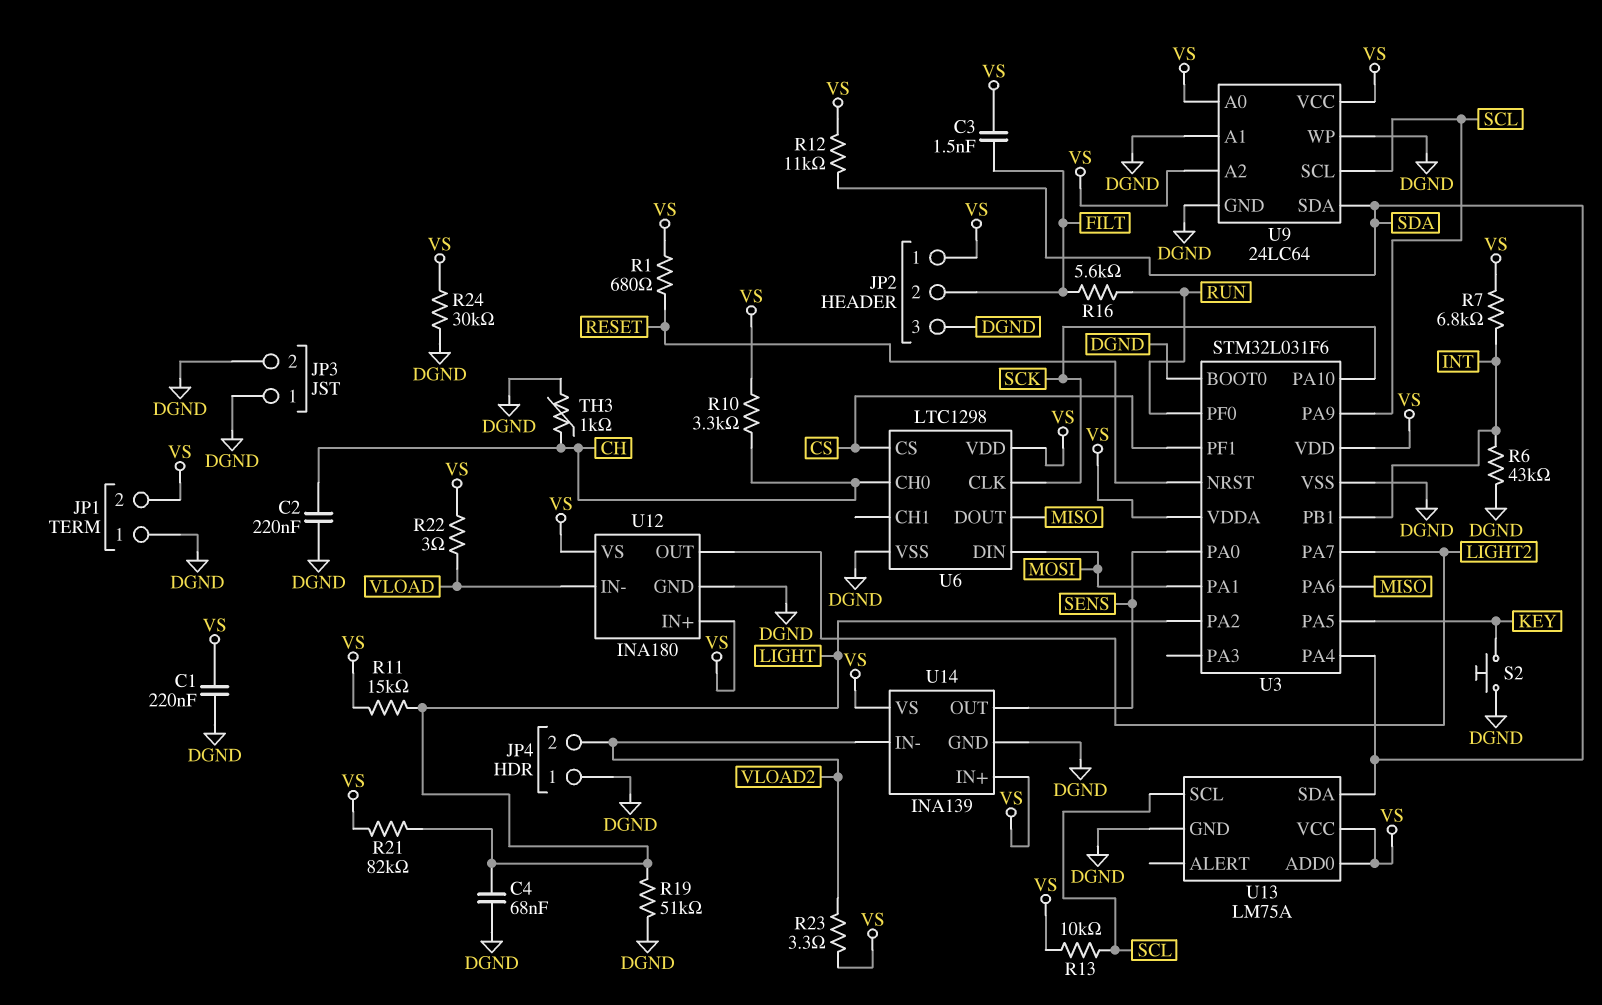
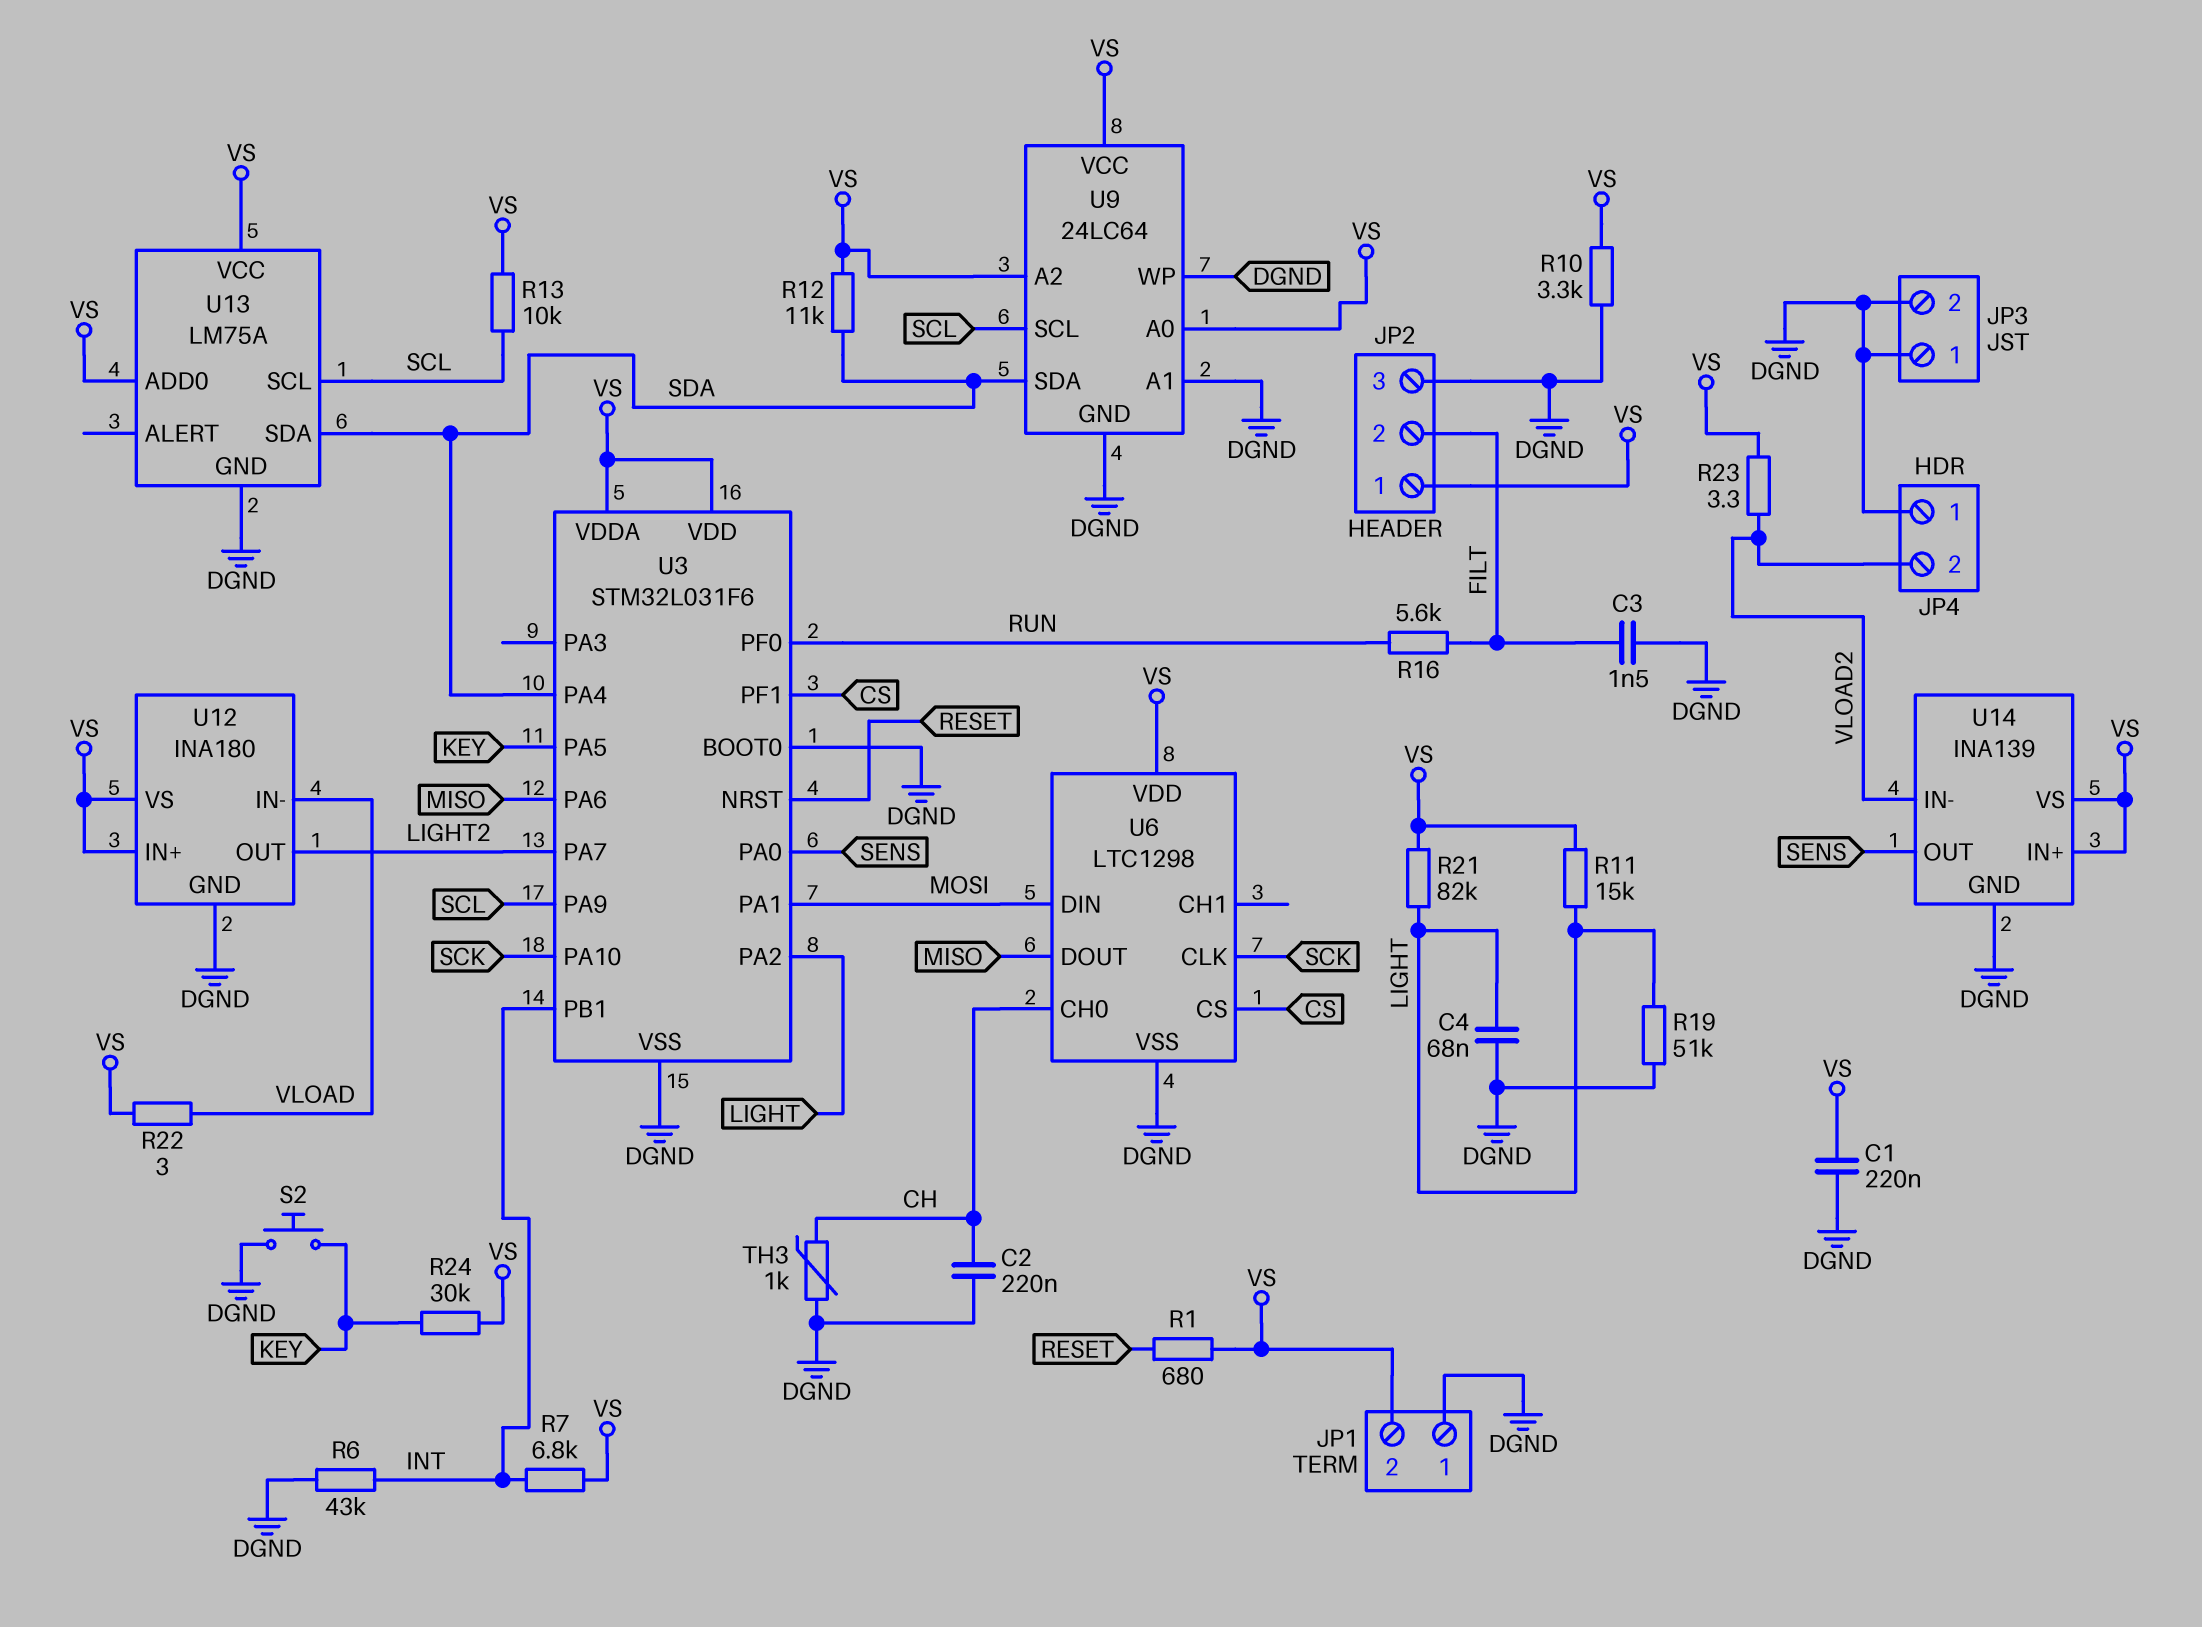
C3: 1.5nF (FILT, VS) -> 1.5nF (DGND, FILT)
R10: 3.3k (CH, VS) -> 3.3k (DGND, VS)
R24: 30k (DGND, VS) -> 30k (KEY, VS)

